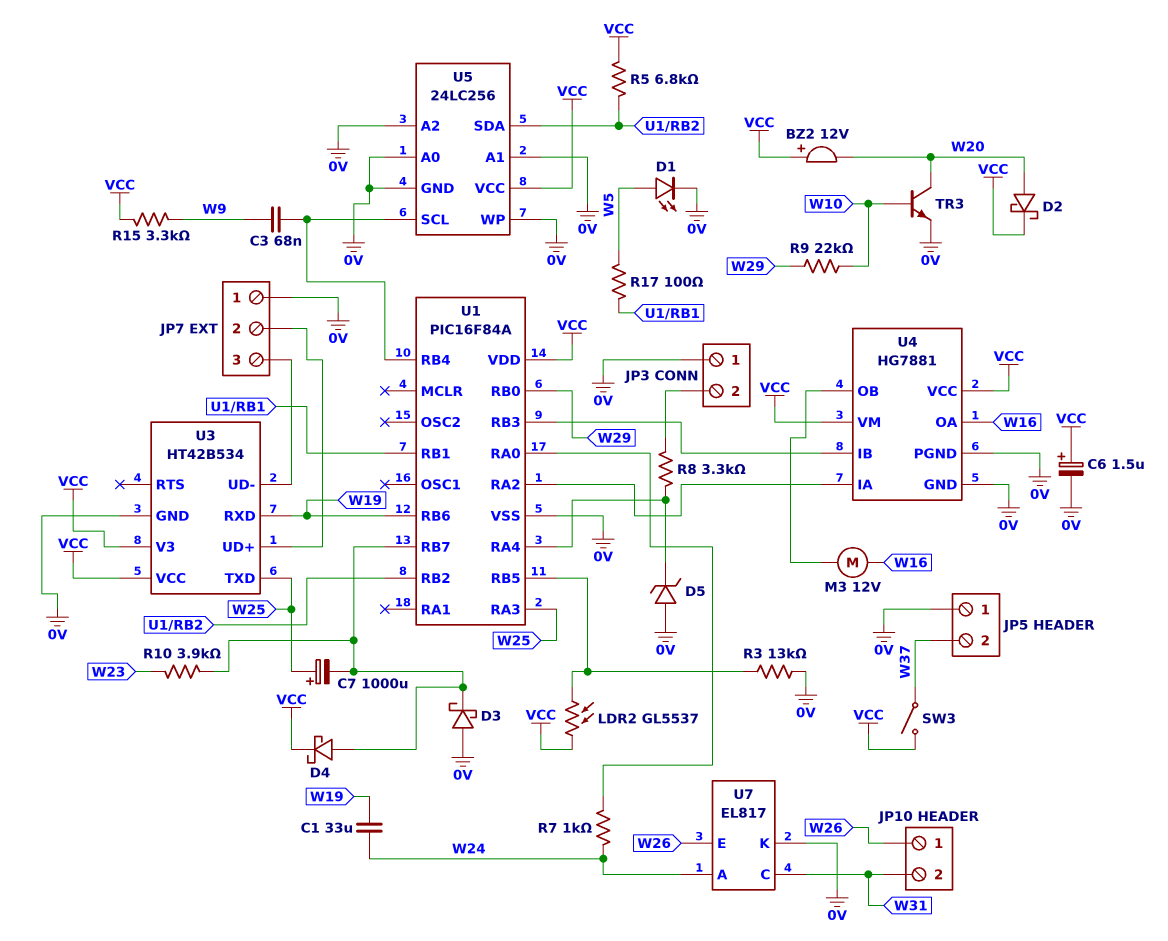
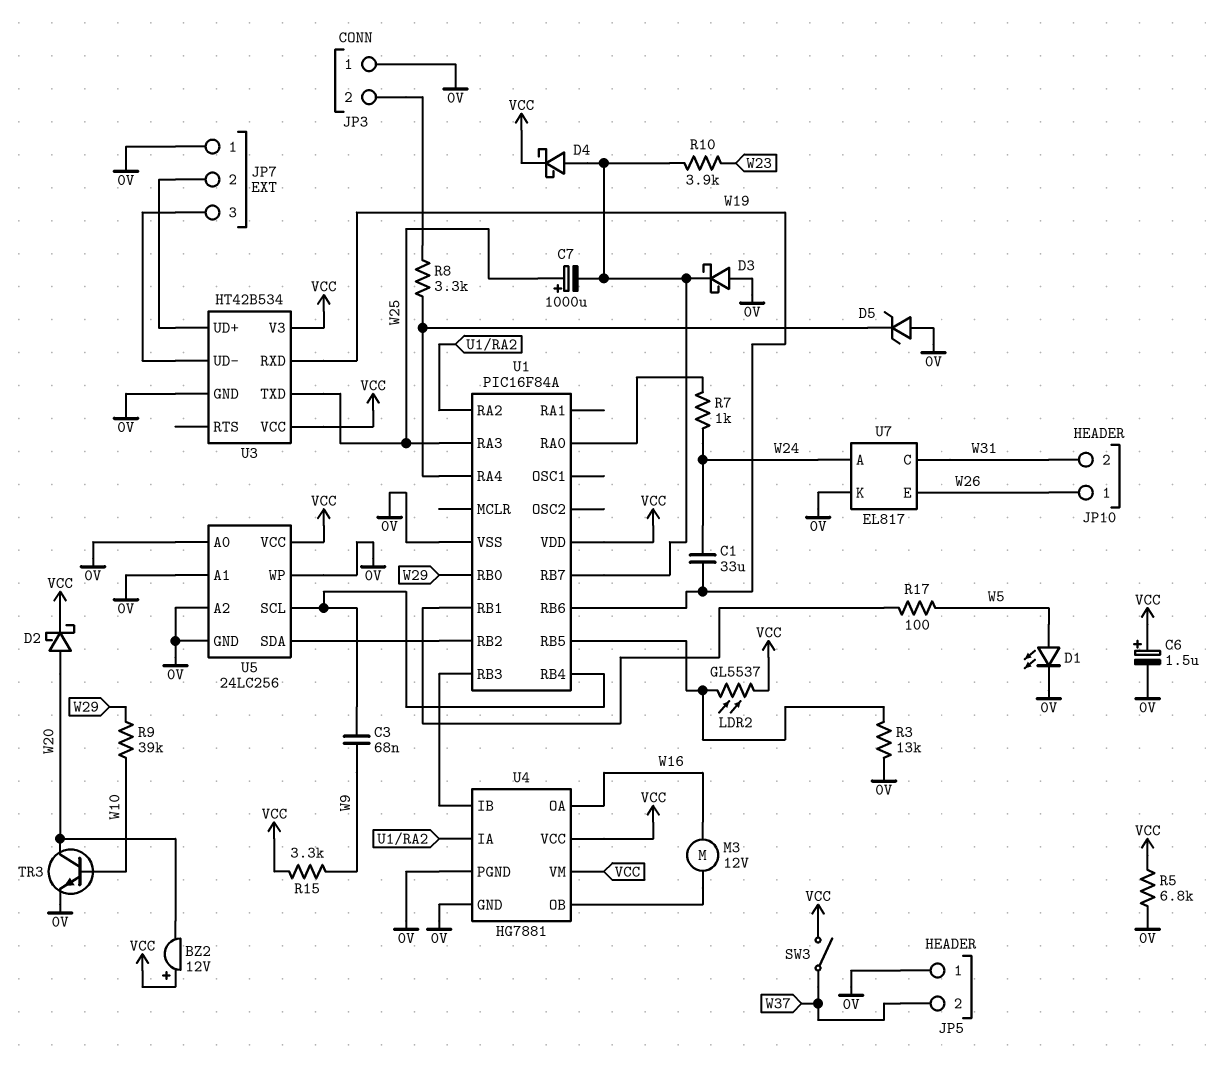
R5: 6.8k (U1/RB2, VCC) -> 6.8k (0V, VCC)
R9: 22k (W10, W29) -> 39k (W10, W29)

